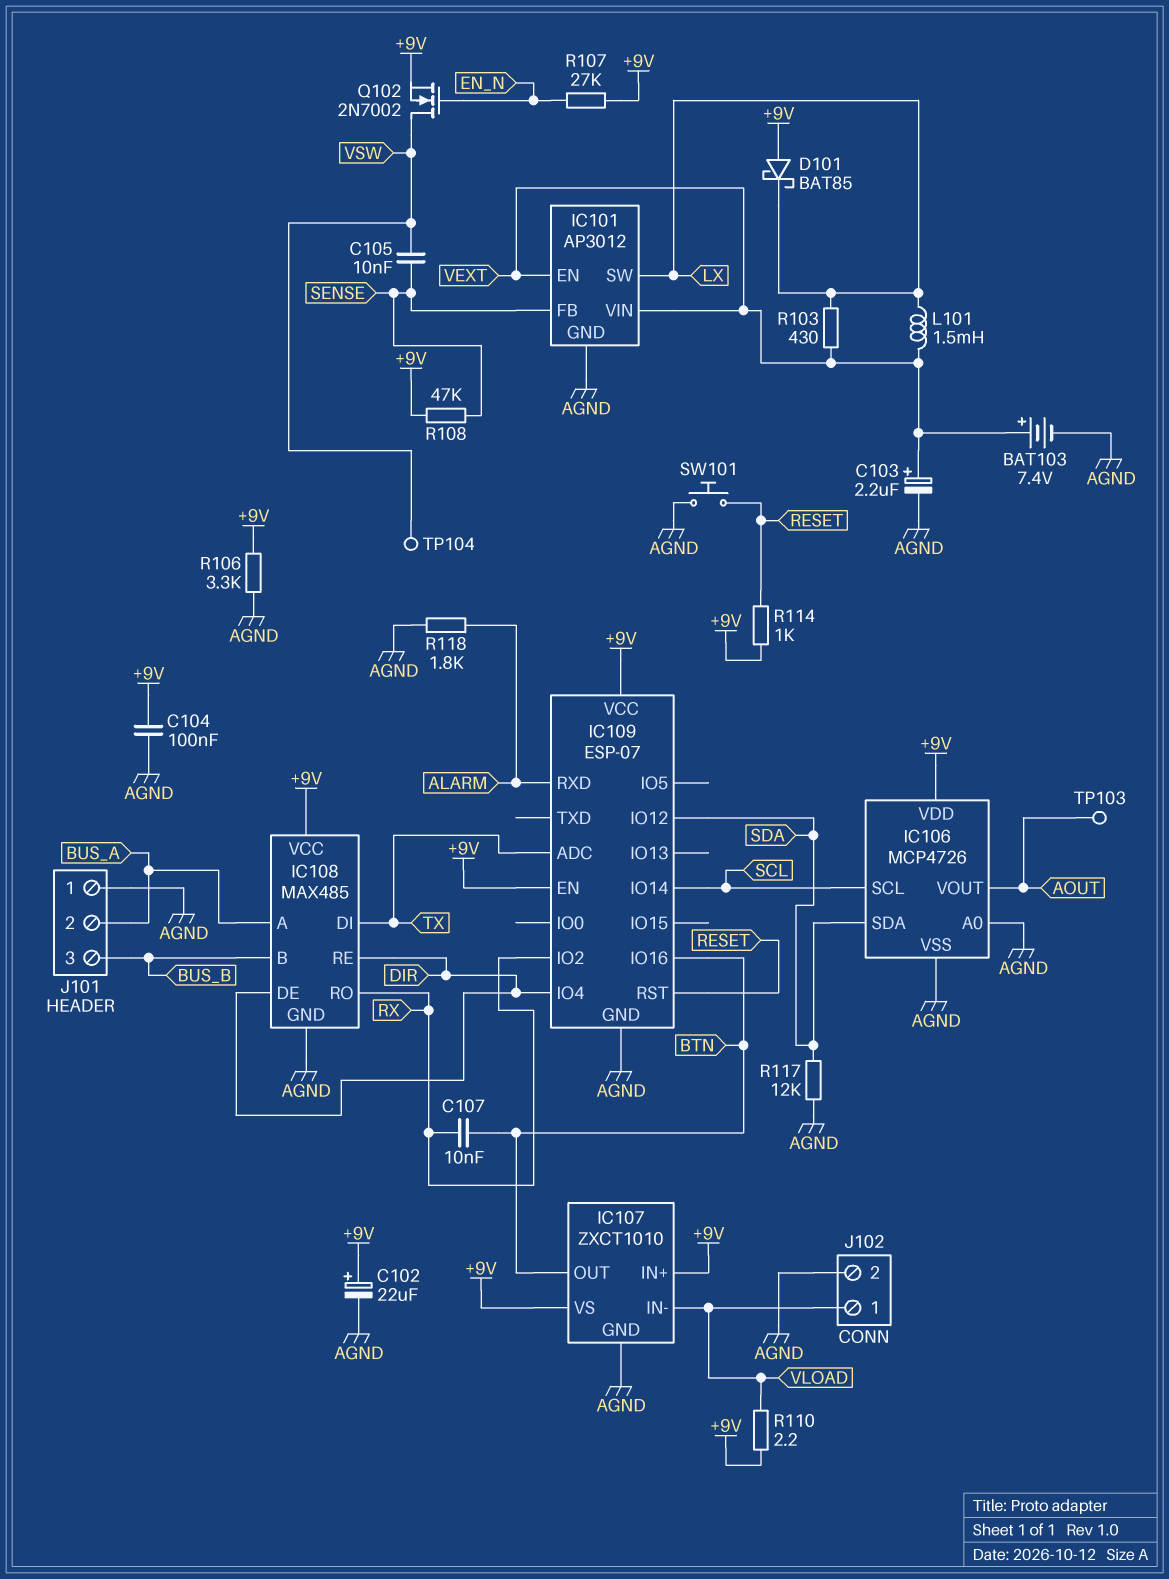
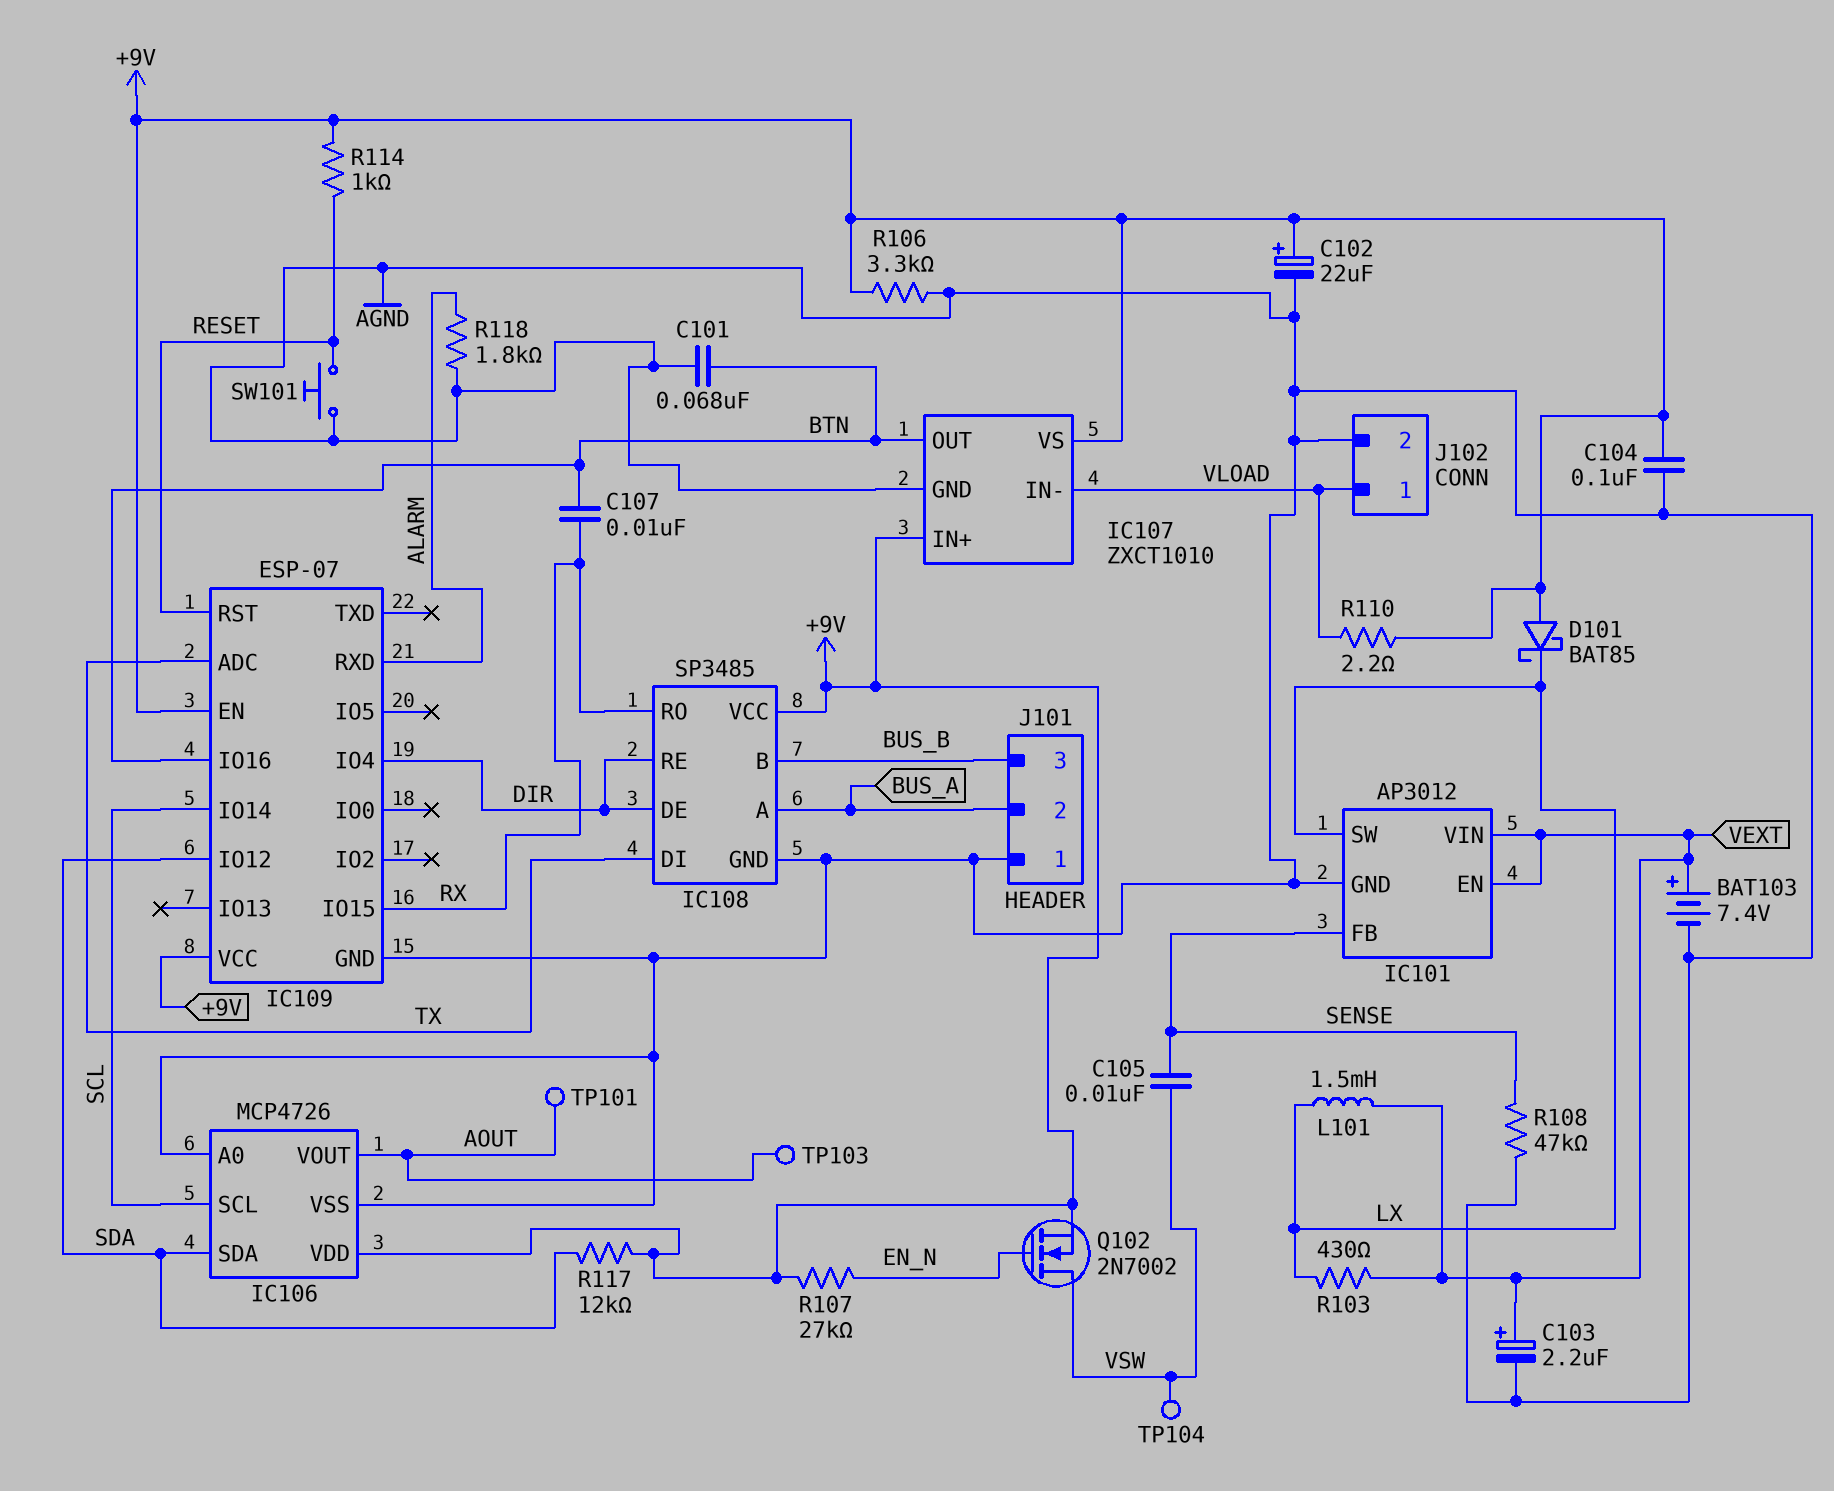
C101: none -> 68nF (AGND, BTN)
IC108: MAX485 -> SP3485
IC109 pin IO2: RX -> none
IC109 pin IO15: none -> RX
R108: 47k (+9V, SENSE) -> 47k (AGND, SENSE)
R117: 12k (AGND, SDA) -> 12k (+9V, SDA)
TP101: none -> test point (AOUT)

